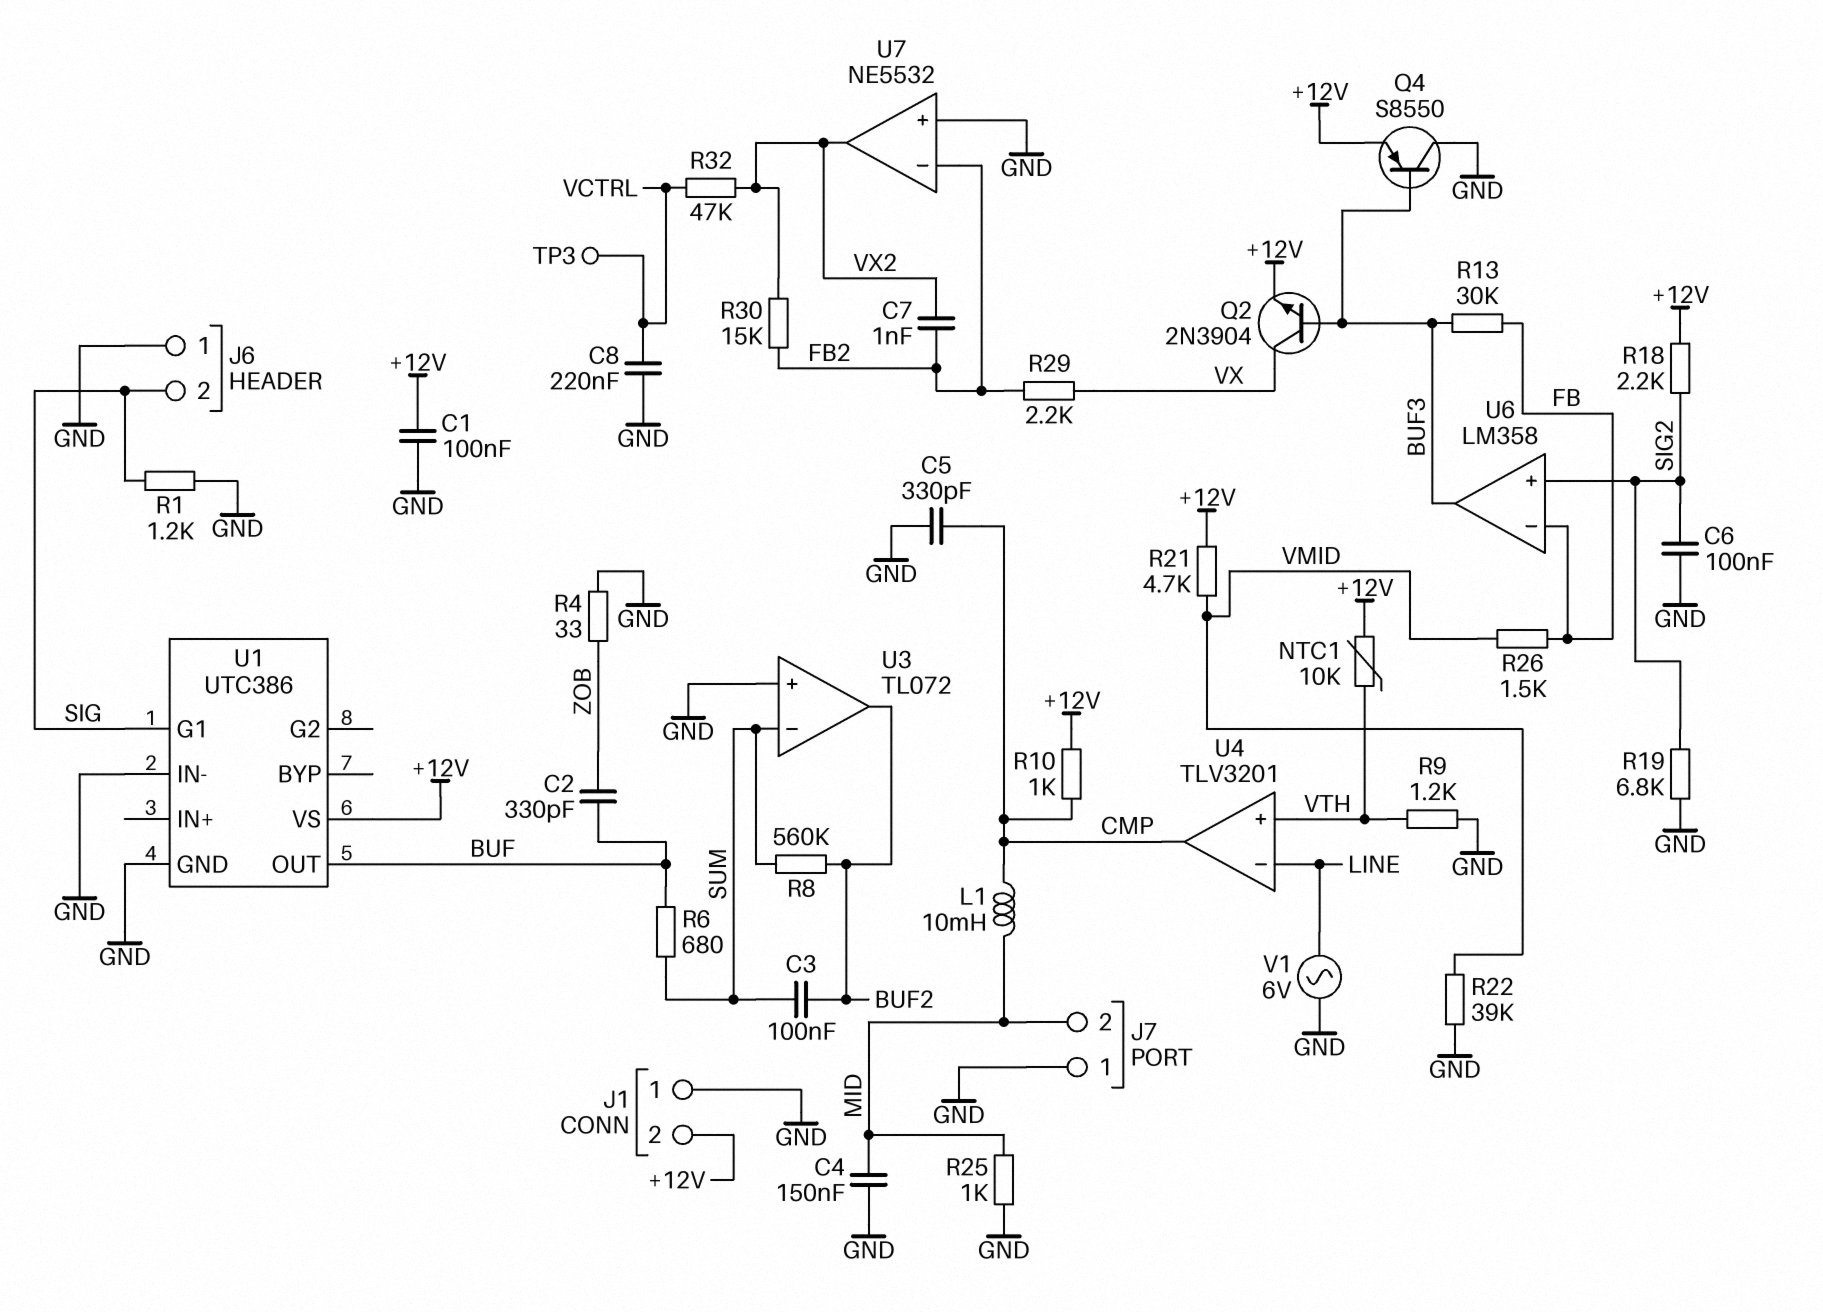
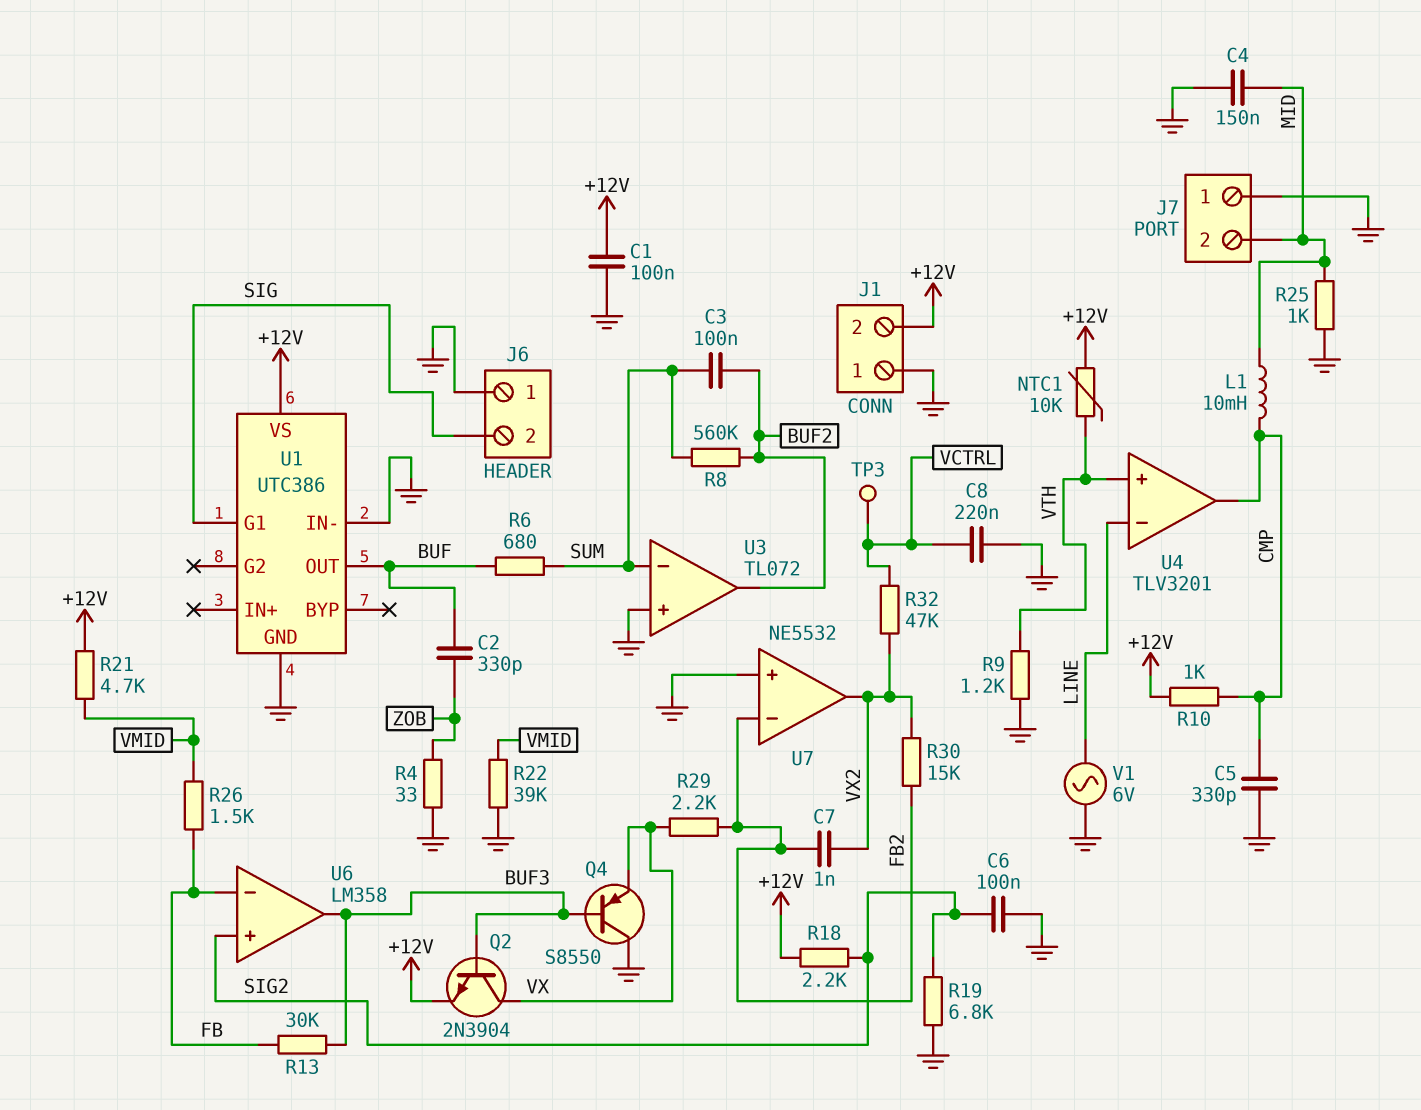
Q4: PNP S8550 (B BUF3, C GND, E +12V) -> PNP S8550 (B BUF3, C GND, E VX)
R1: 1.2k (GND, SIG) -> none

